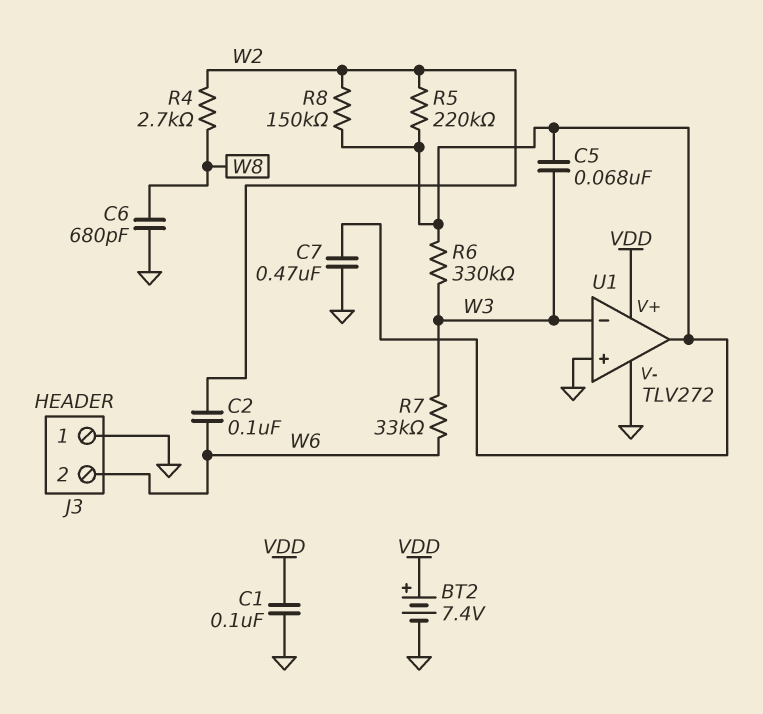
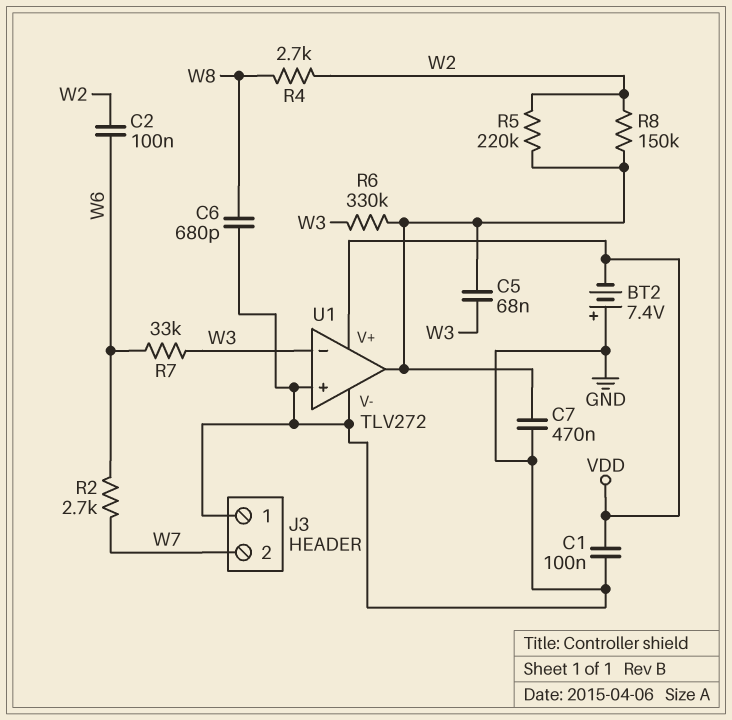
BT2: 7.4V (plus VDD, minus GND) -> 7.4V (plus GND, minus VDD)
J3 pin 2: W6 -> W7
R2: none -> 2.7k (W6, W7)

